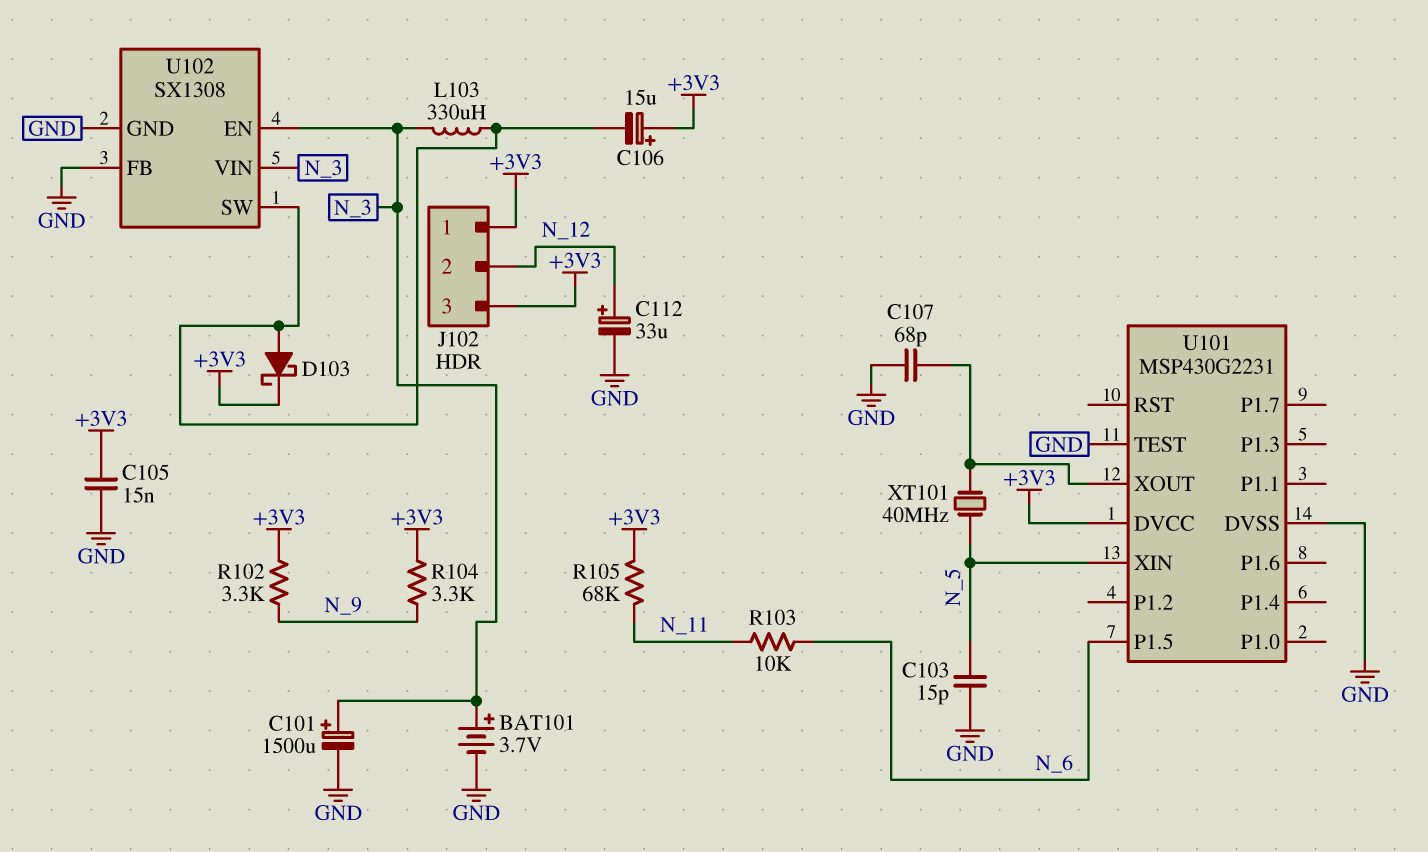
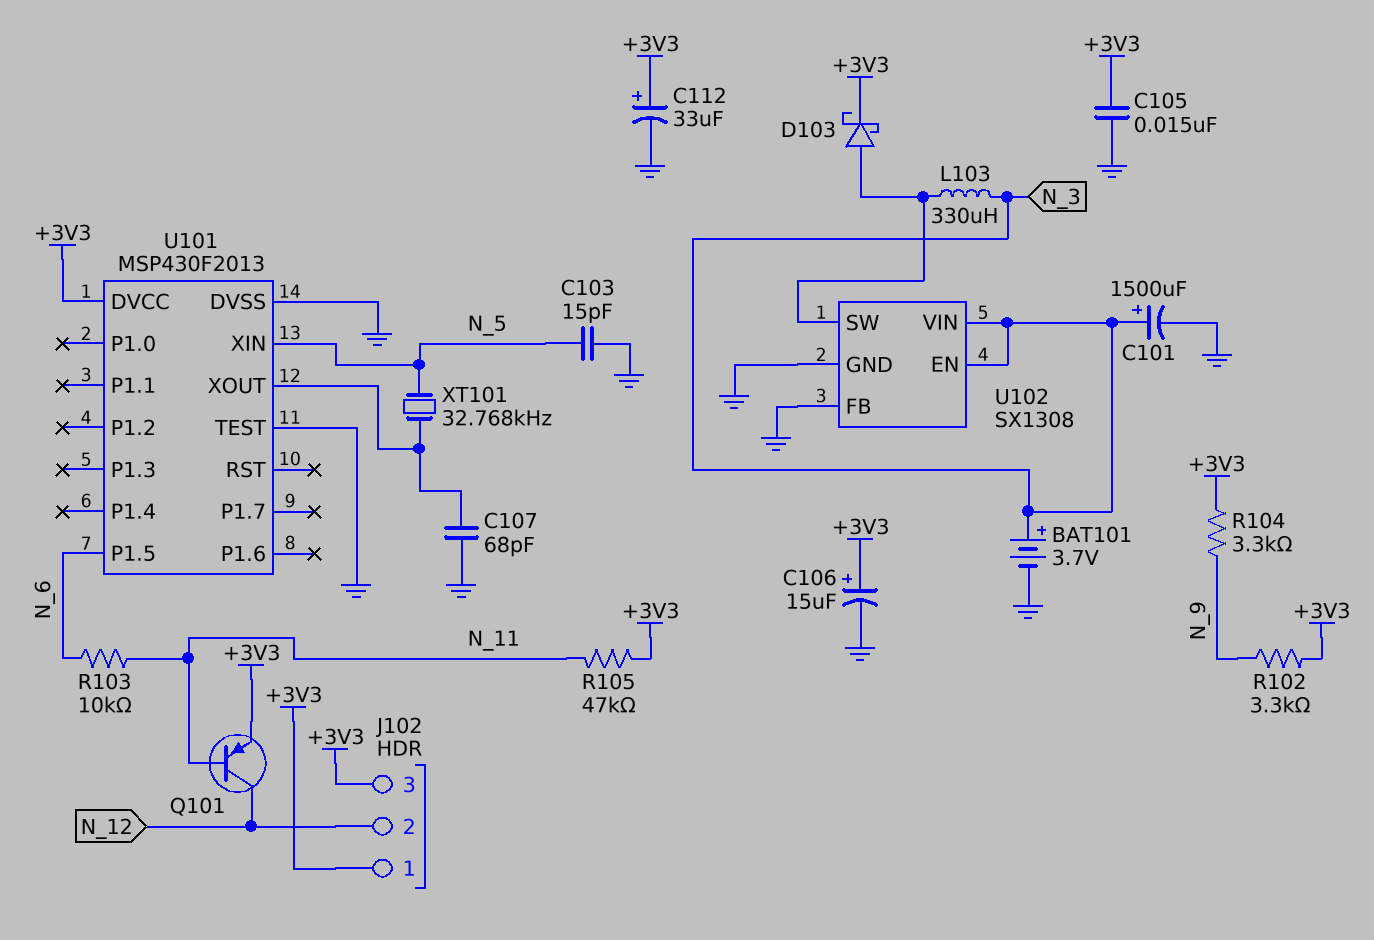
C106: 15uF (plus +3V3, minus U102/SW) -> 15uF (plus +3V3, minus GND)
C112: 33uF (plus N_12, minus GND) -> 33uF (plus +3V3, minus GND)
Q101: none -> PNP (B N_11, C N_12, E +3V3)
R105: 68k (+3V3, N_11) -> 47k (+3V3, N_11)
U101: MSP430G2231 -> MSP430F2013
XT101: 40MHz (N_5, U101/XOUT) -> 32.768kHz (N_5, U101/XOUT)

